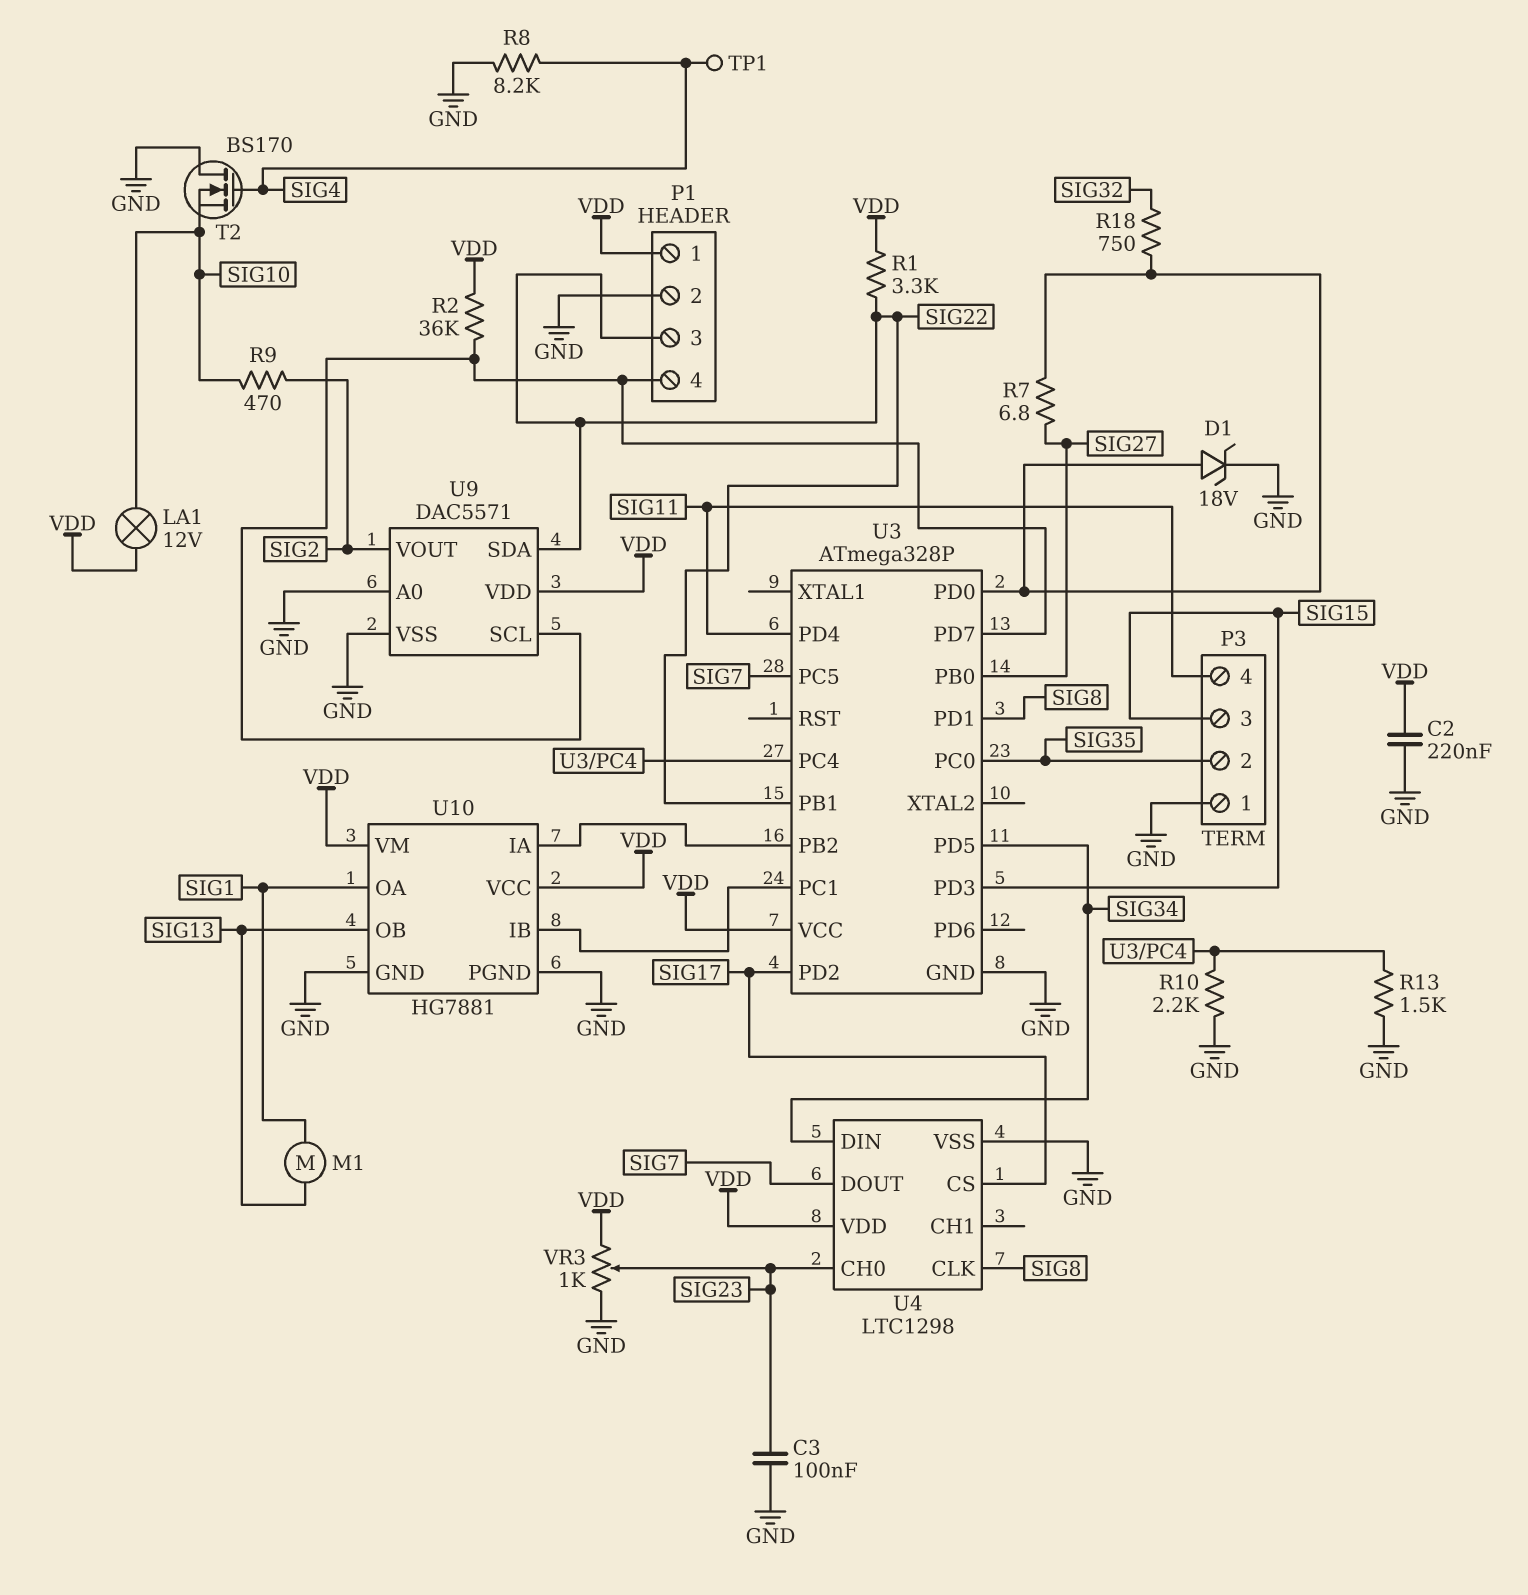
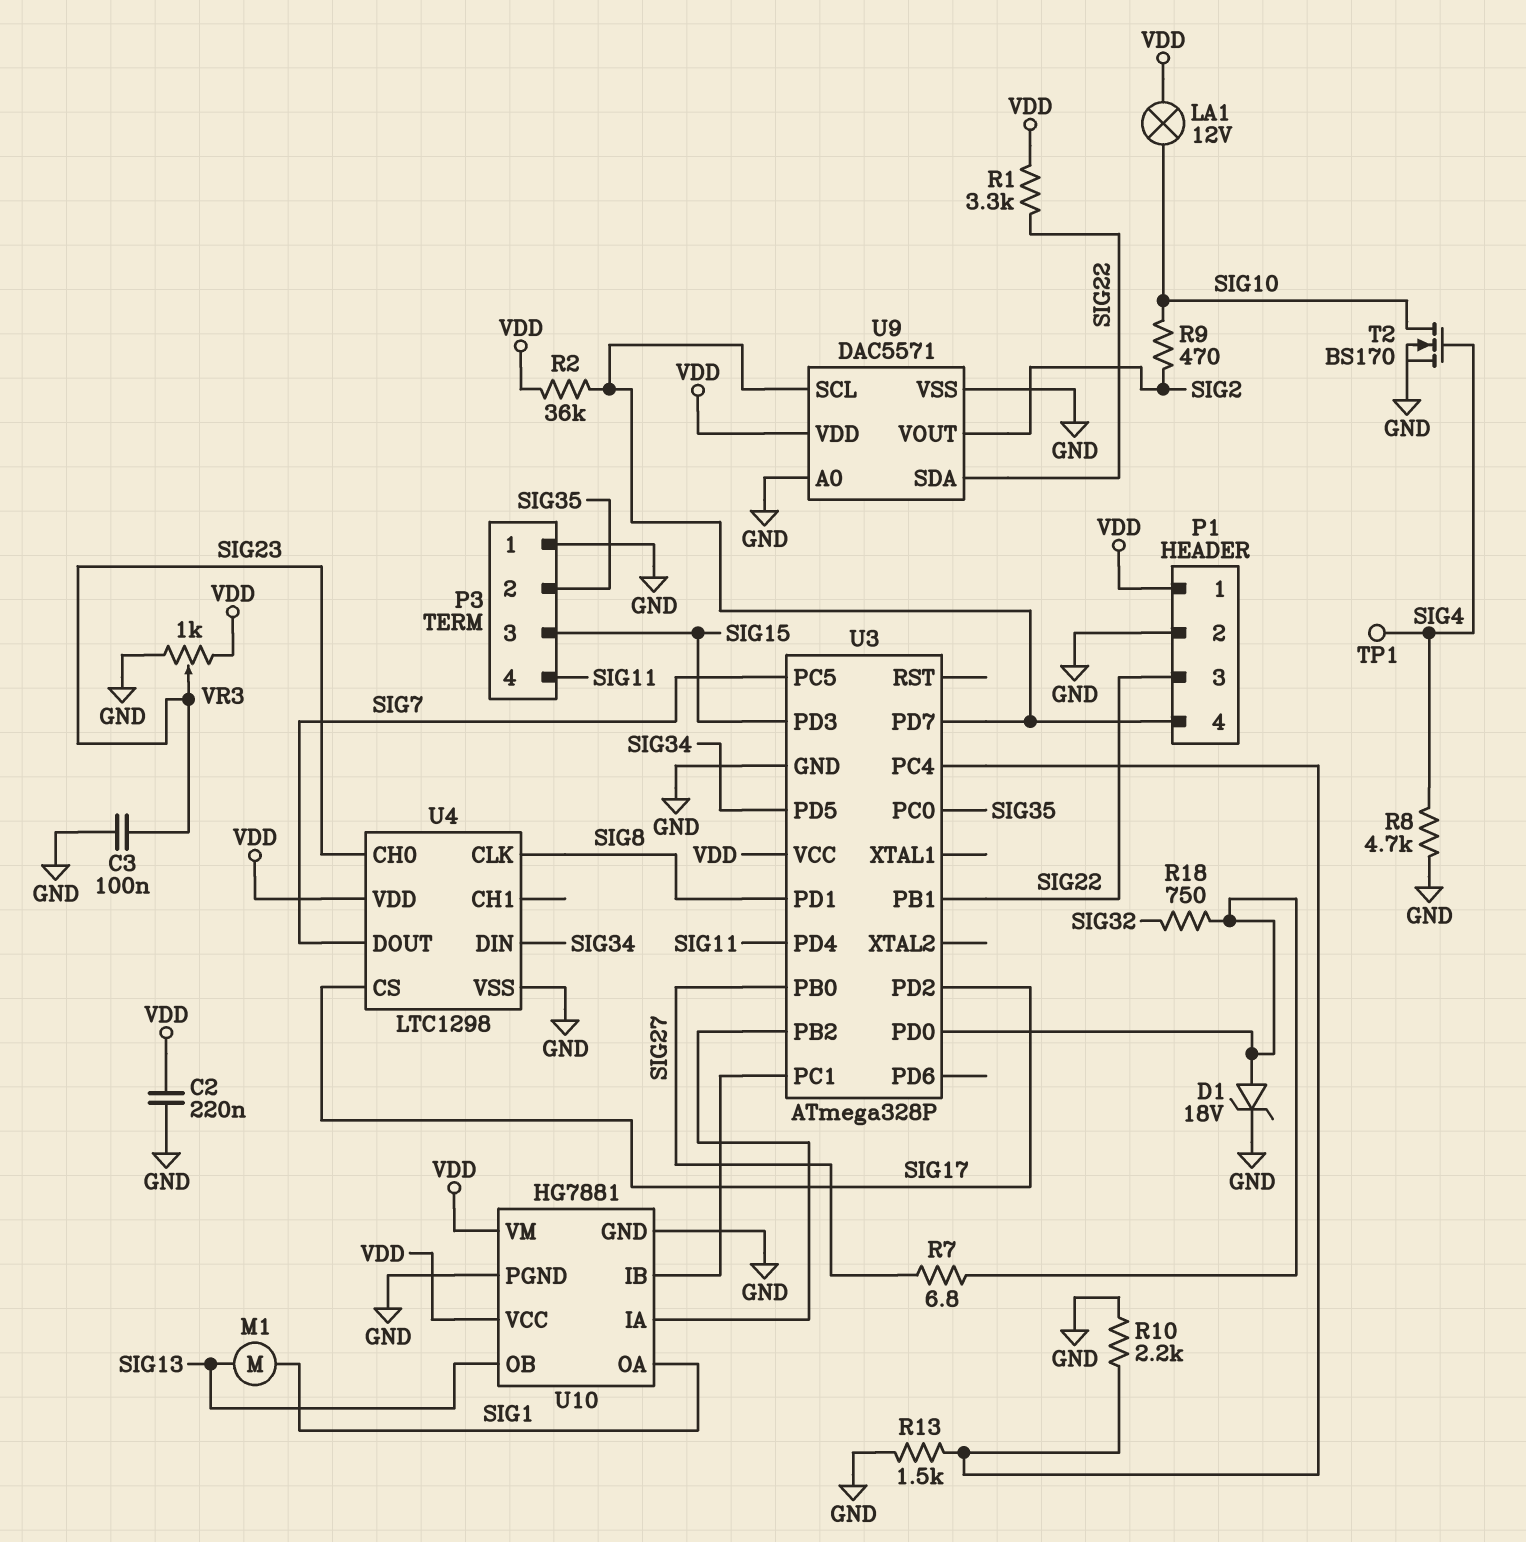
R8: 8.2k (GND, SIG4) -> 4.7k (GND, SIG4)
T2: NMOS BS170 (G SIG4, D GND, S SIG10) -> NMOS BS170 (G SIG4, D SIG10, S GND)

